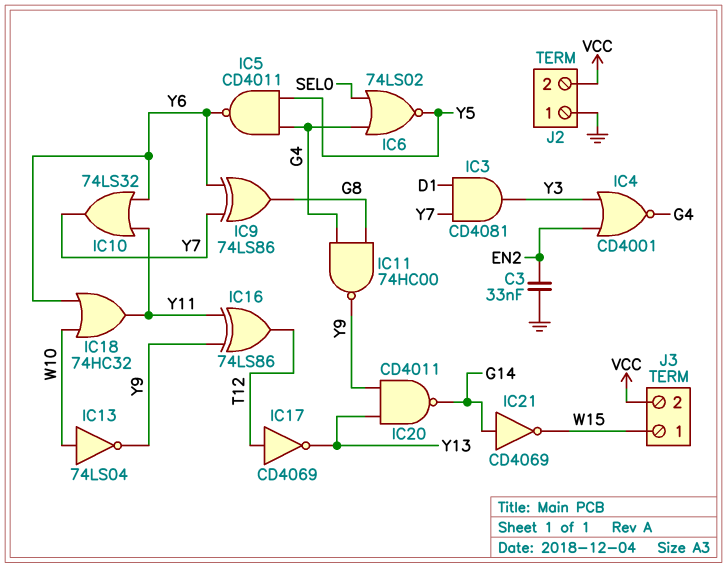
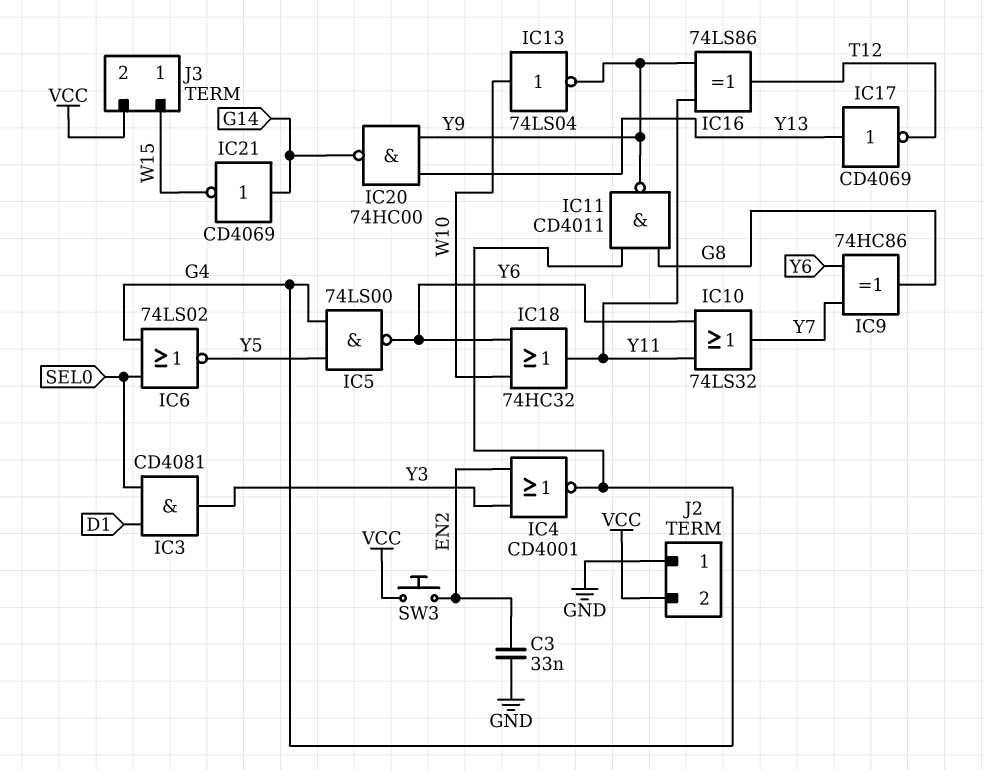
IC3: AND CD4081 (in D1, in Y7, out Y3) -> AND CD4081 (in D1, in SEL0, out Y3)
IC5: NAND CD4011 (in G4, in Y5, out Y6) -> NAND 74LS00 (in G4, in Y5, out Y6)
IC9: XOR 74LS86 (in Y6, in Y7, out G8) -> XOR 74HC86 (in Y6, in Y7, out G8)
IC11: NAND 74HC00 (in G4, in G8, out Y9) -> NAND CD4011 (in G4, in G8, out Y9)
IC17: NOT CD4069 (in T12, out Y13) -> NOT CD4069 (in Y13, out T12)
IC20: NAND CD4011 (in Y9, in Y13, out G14) -> NAND 74HC00 (in Y9, in Y13, out G14)
SW3: none -> button (EN2, VCC)

